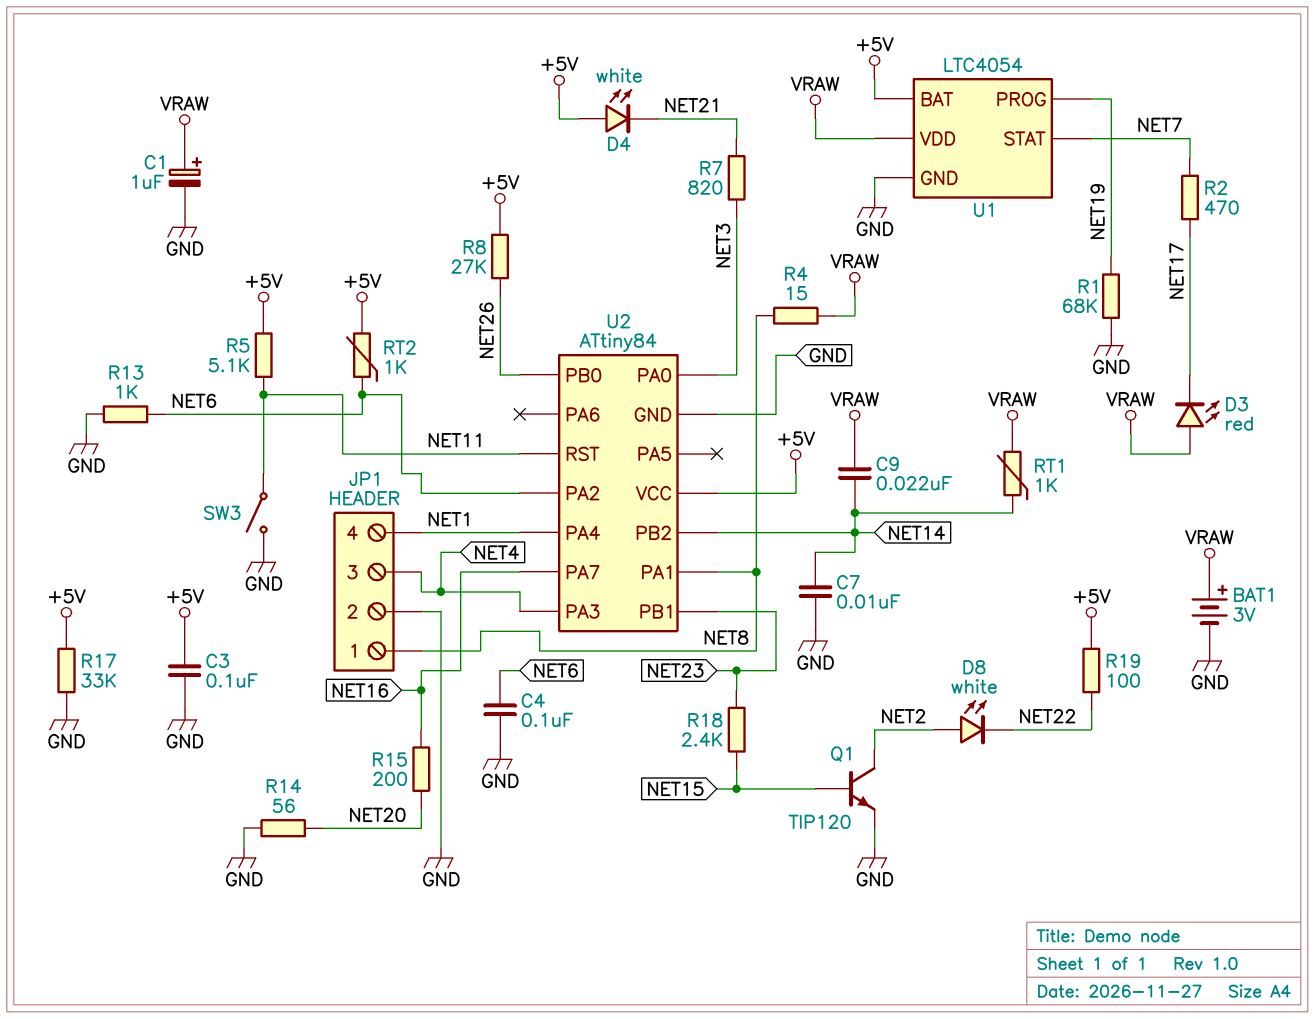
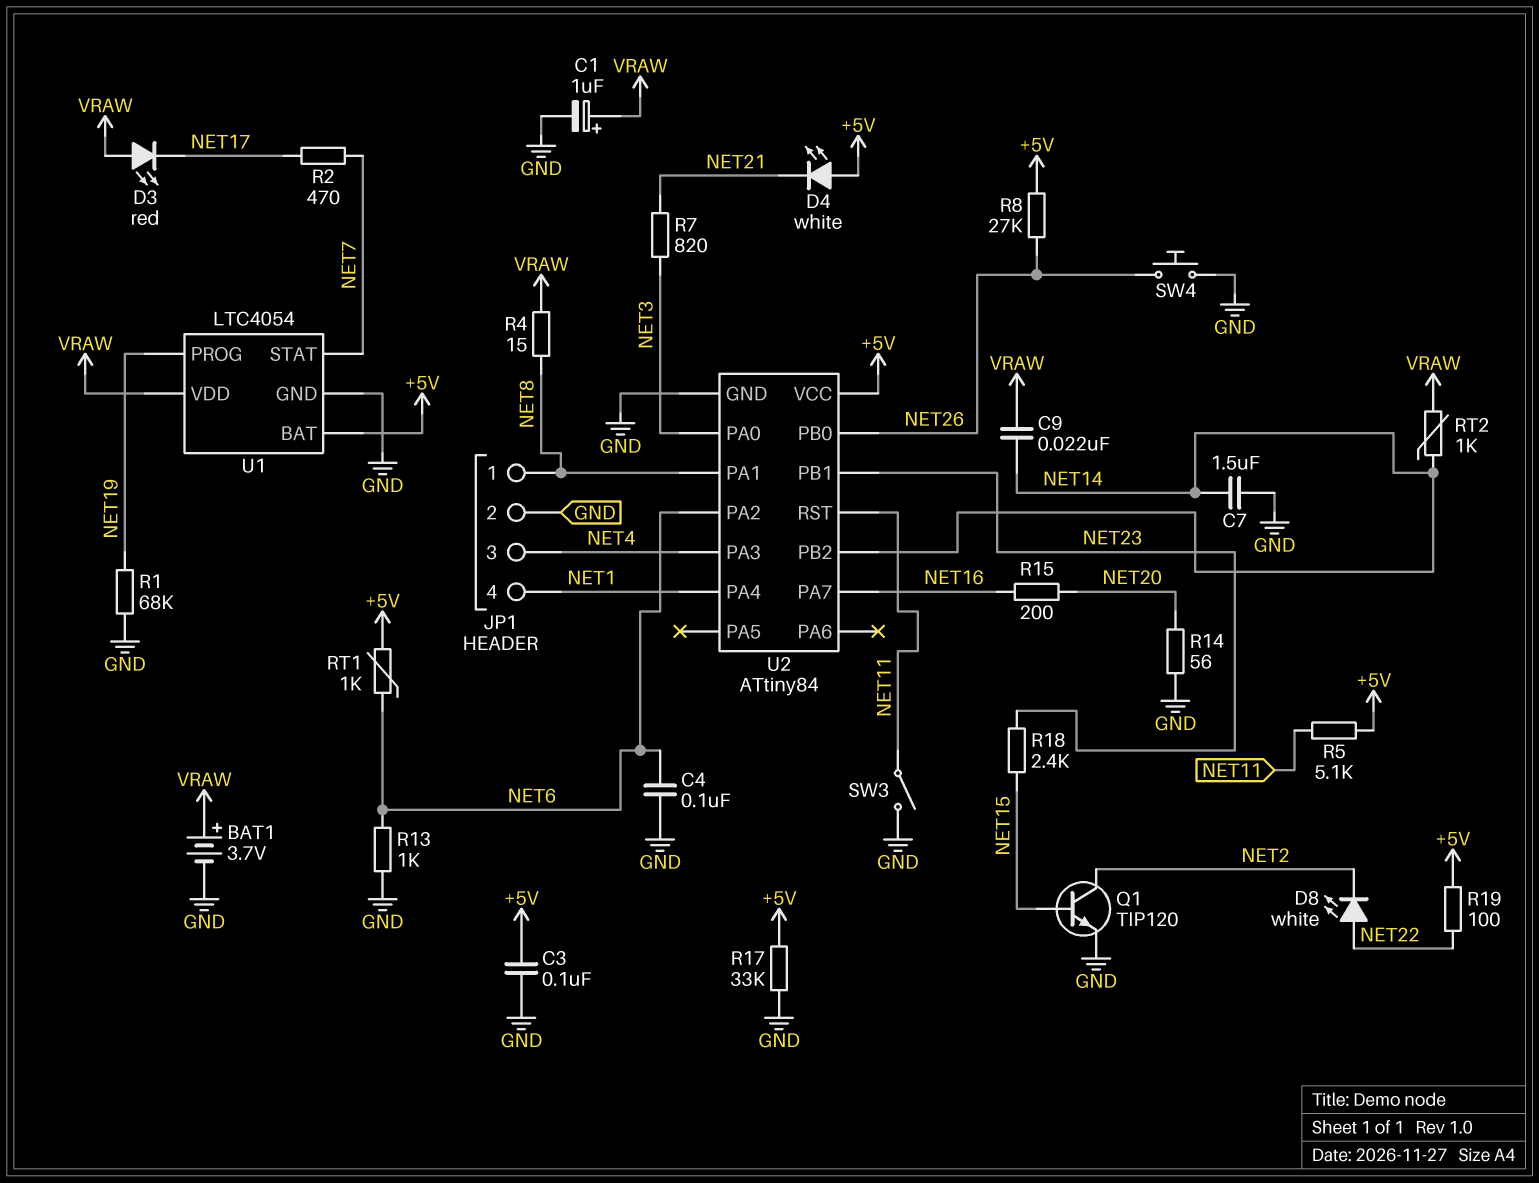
BAT1: 3V (plus VRAW, minus GND) -> 3.7V (plus VRAW, minus GND)
C7: 10nF (GND, NET14) -> 1.5uF (GND, NET14)
D8: LED white (A NET2, K NET22) -> LED white (A NET22, K NET2)
RT1: 1k (NET14, VRAW) -> 1k (+5V, NET6)
RT2: 1k (+5V, NET6) -> 1k (NET14, VRAW)
SW4: none -> button (GND, NET26)

